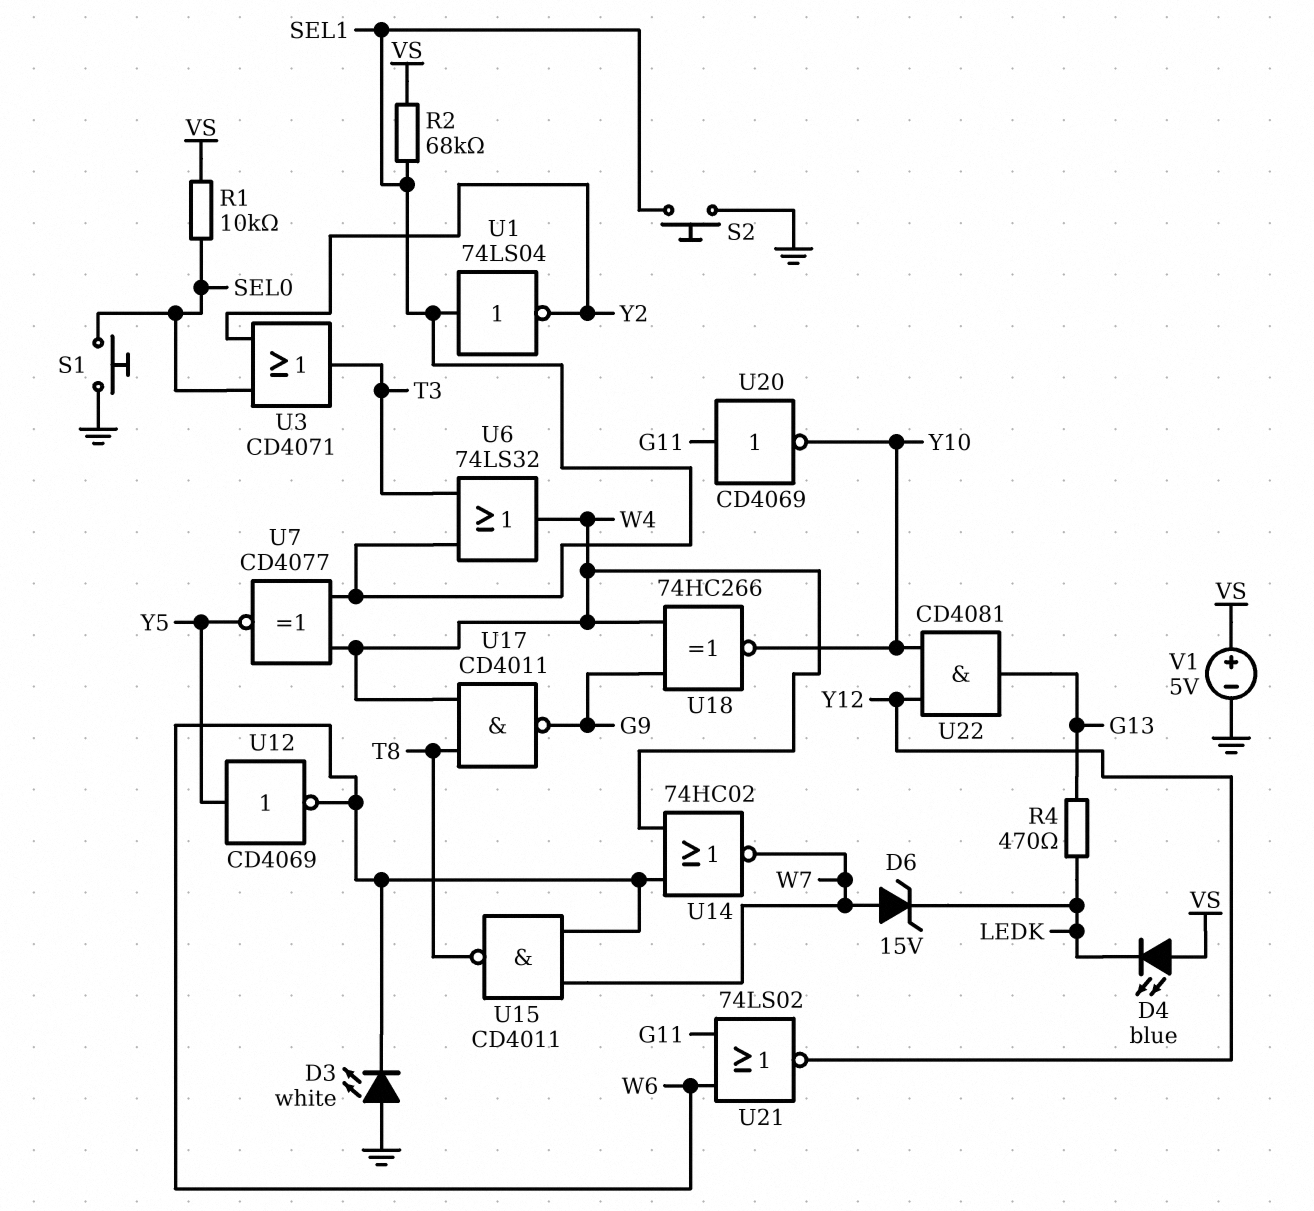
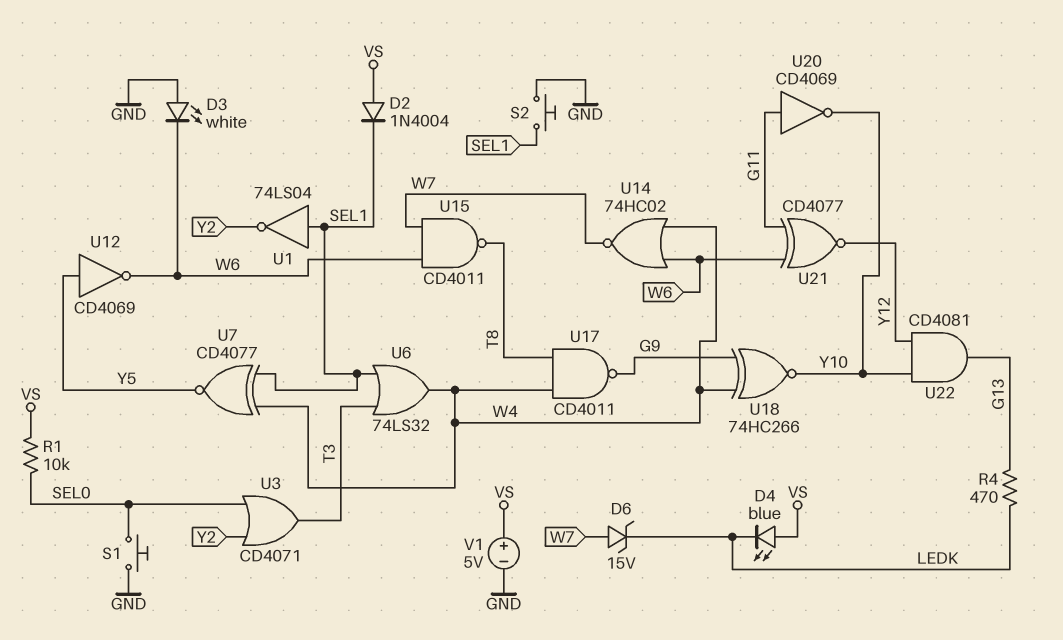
D2: none -> diode 1N4004 (A VS, K SEL1)
R2: 68k (SEL1, VS) -> none
U21: NOR 74LS02 (in G11, in W6, out Y12) -> XNOR CD4077 (in G11, in W6, out Y12)

